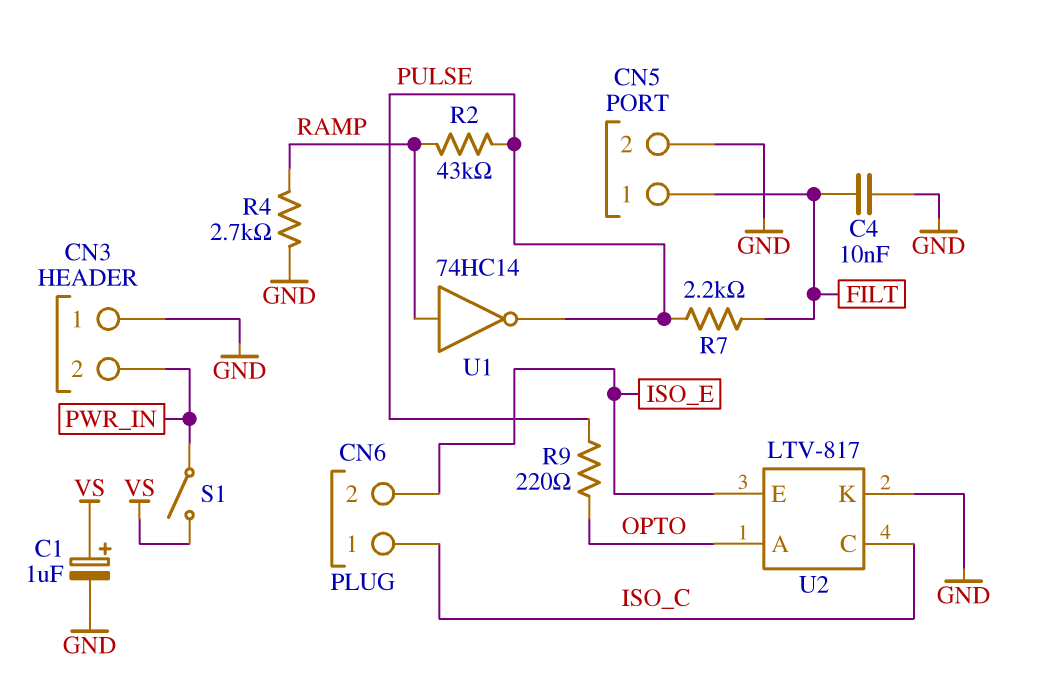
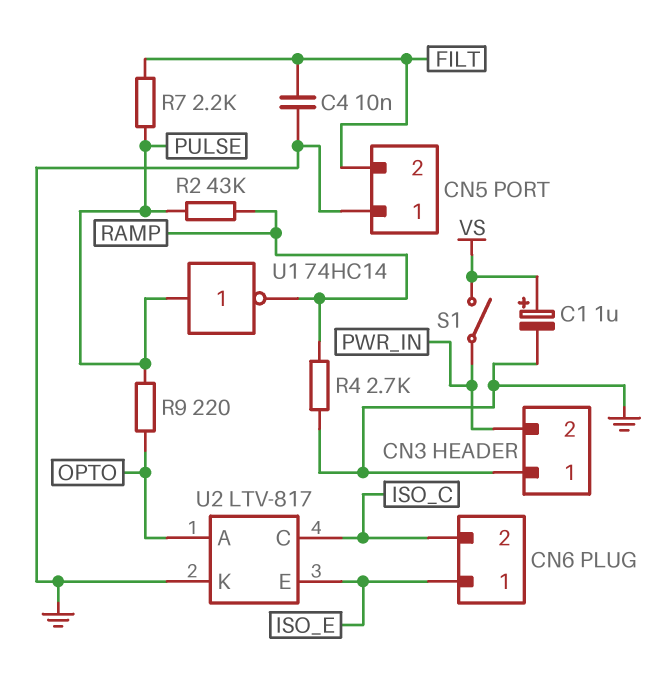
CN5 pin 1: FILT -> GND
CN5 pin 2: GND -> FILT
CN6 pin 1: ISO_C -> ISO_E
CN6 pin 2: ISO_E -> ISO_C
U1: NOT 74HC14 (in RAMP, out PULSE) -> NOT 74HC14 (in PULSE, out RAMP)

